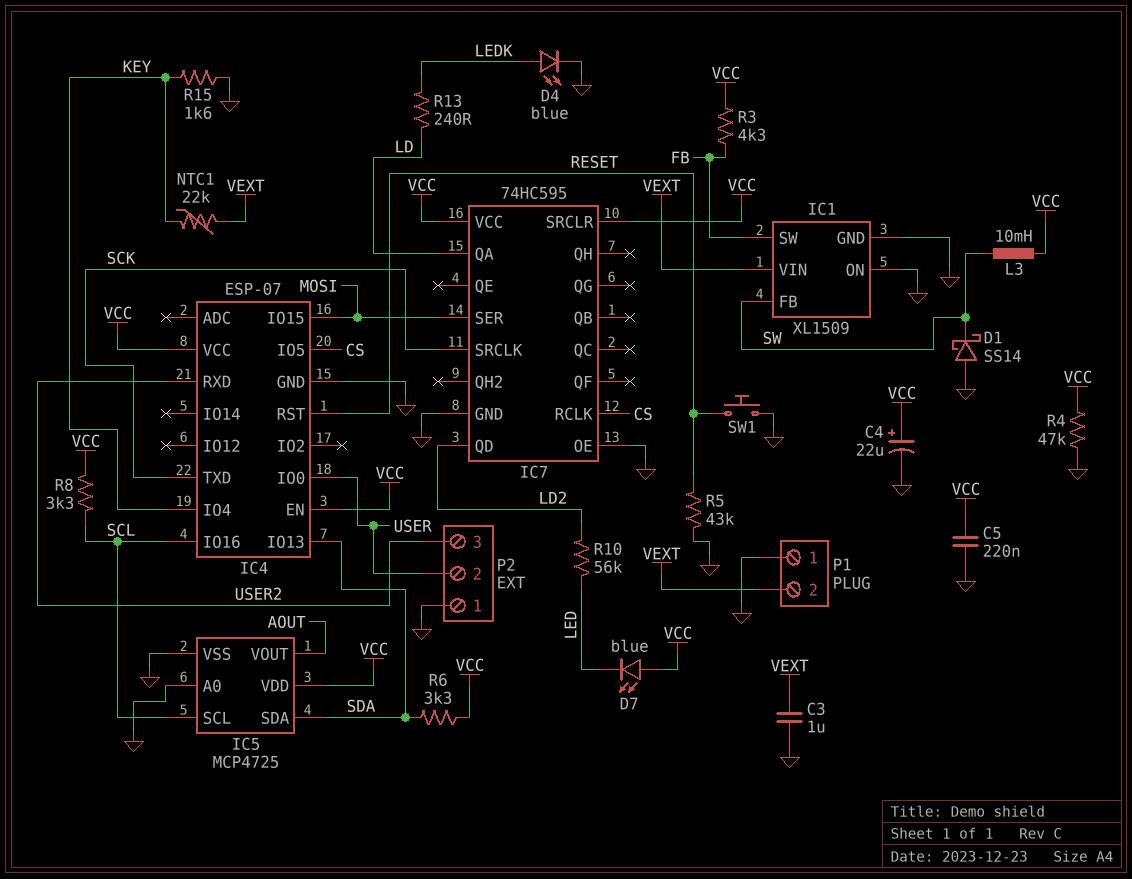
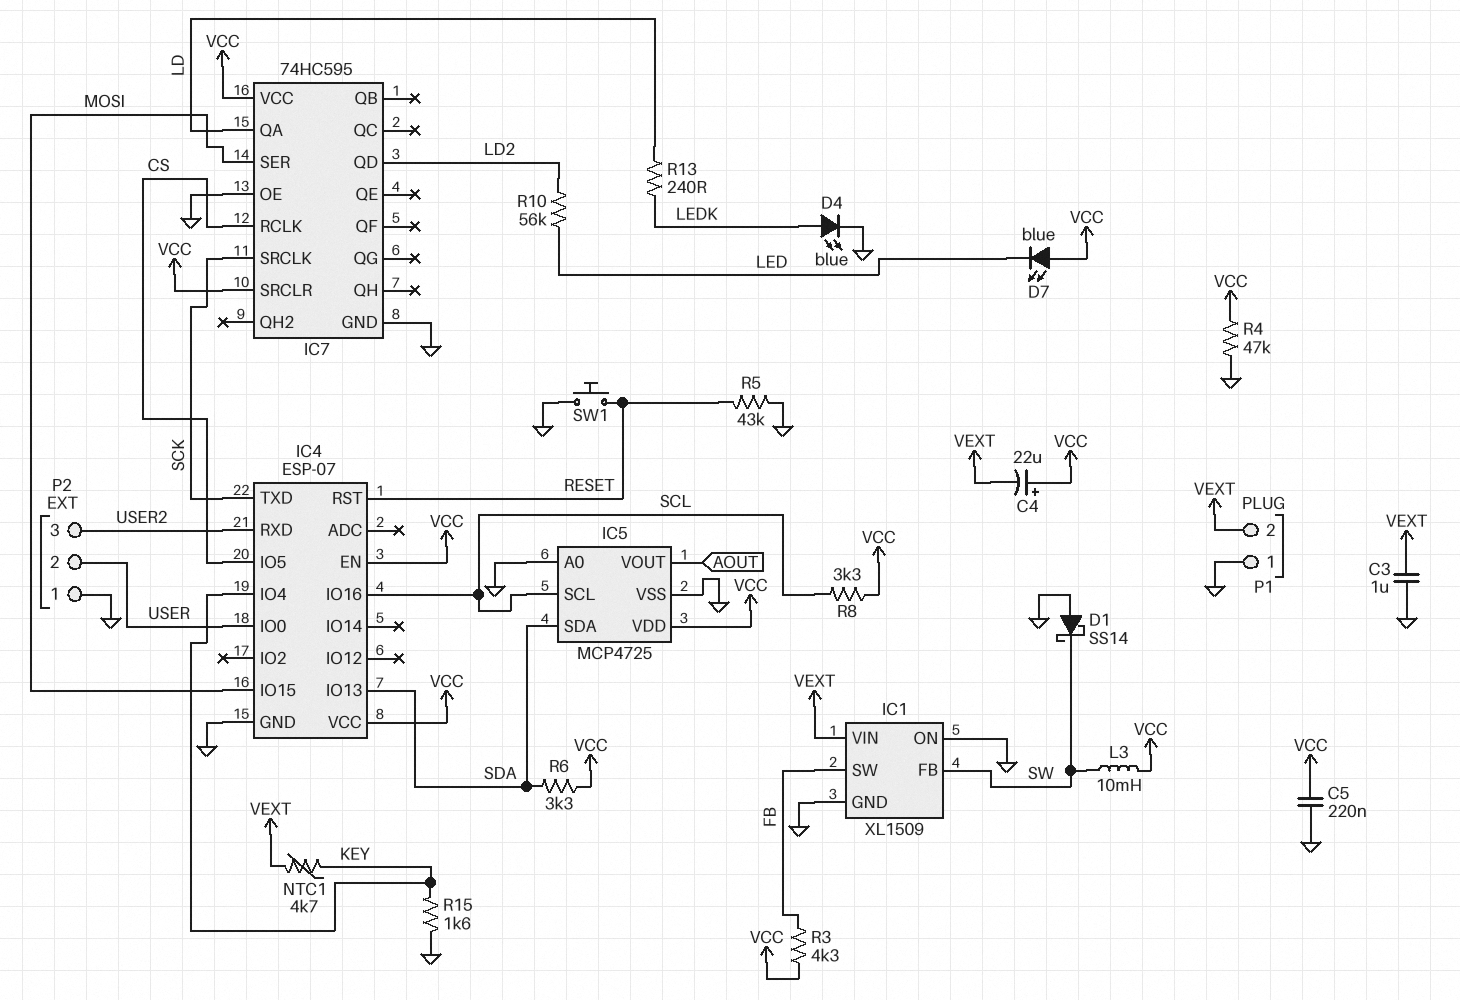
C4: 22uF (plus VCC, minus GND) -> 22uF (plus VCC, minus VEXT)
NTC1: 22k (KEY, VEXT) -> 4.7k (KEY, VEXT)

